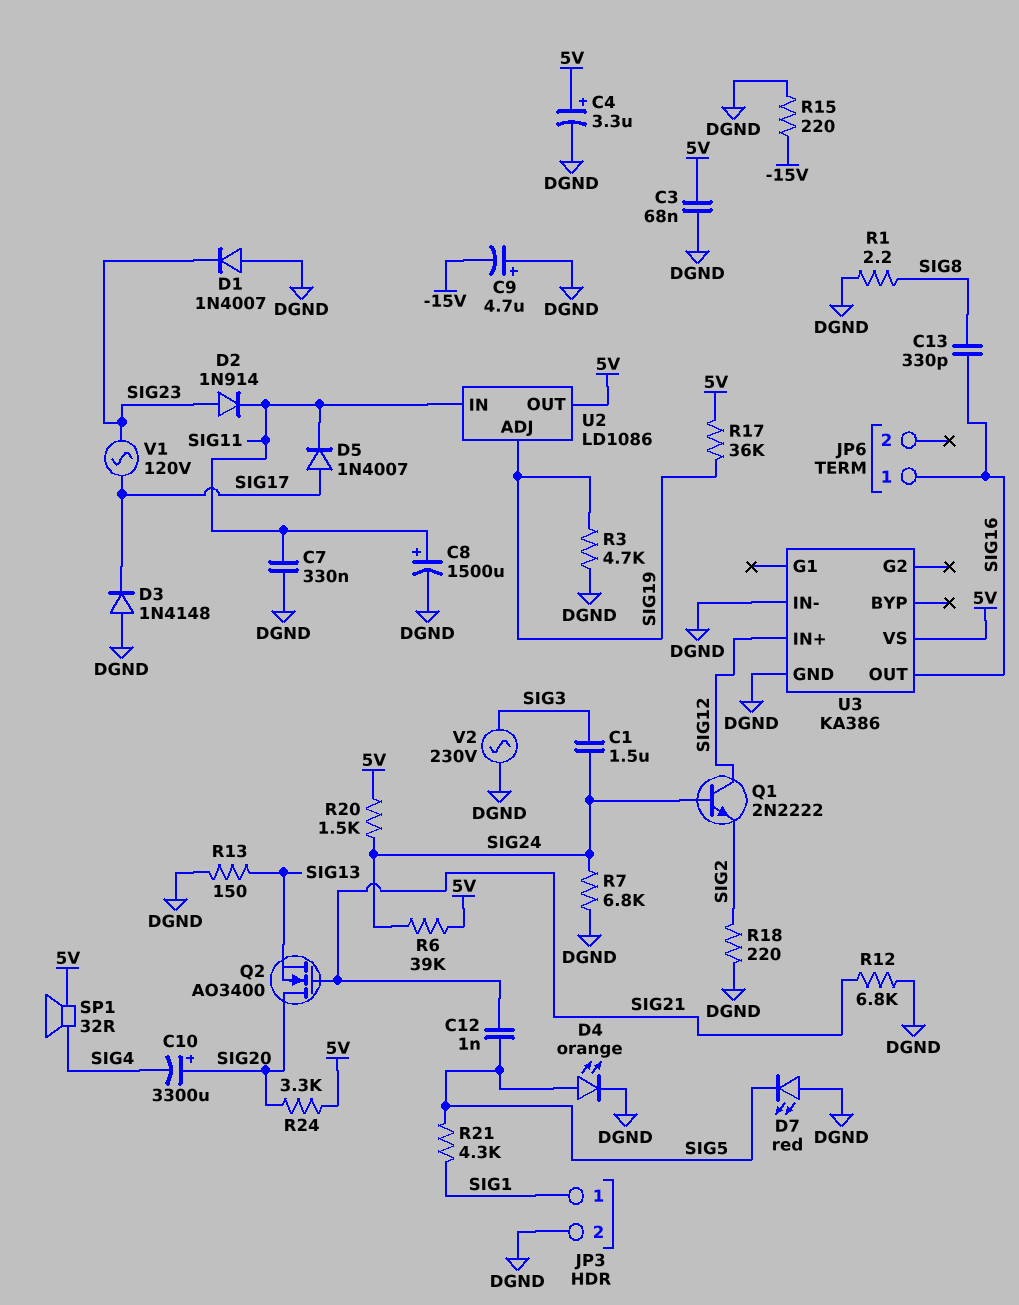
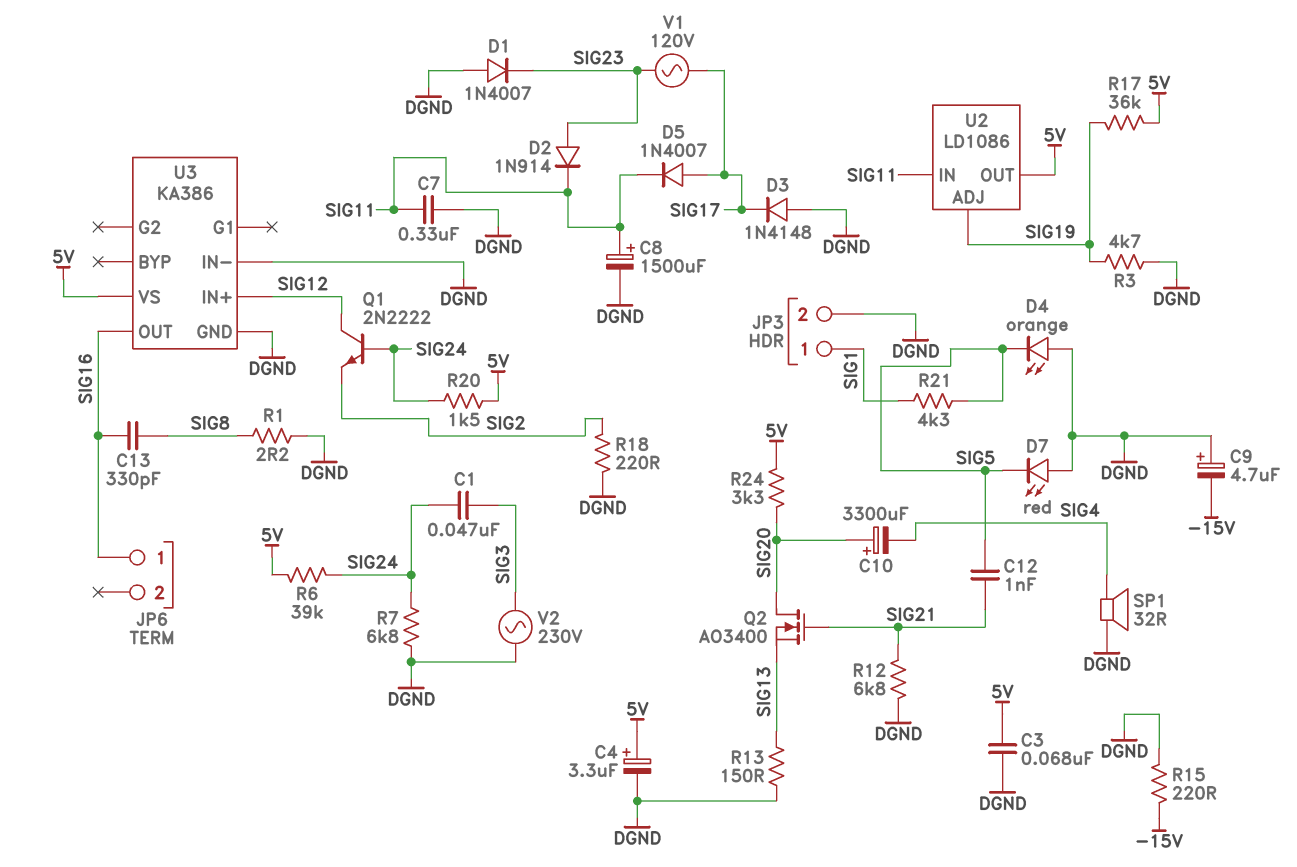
C1: 1.5uF (SIG3, SIG24) -> 47nF (SIG3, SIG24)
D4: LED orange (A SIG5, K DGND) -> LED orange (A DGND, K SIG5)
SP1: speaker 32R (5V, SIG4) -> speaker 32R (DGND, SIG4)

